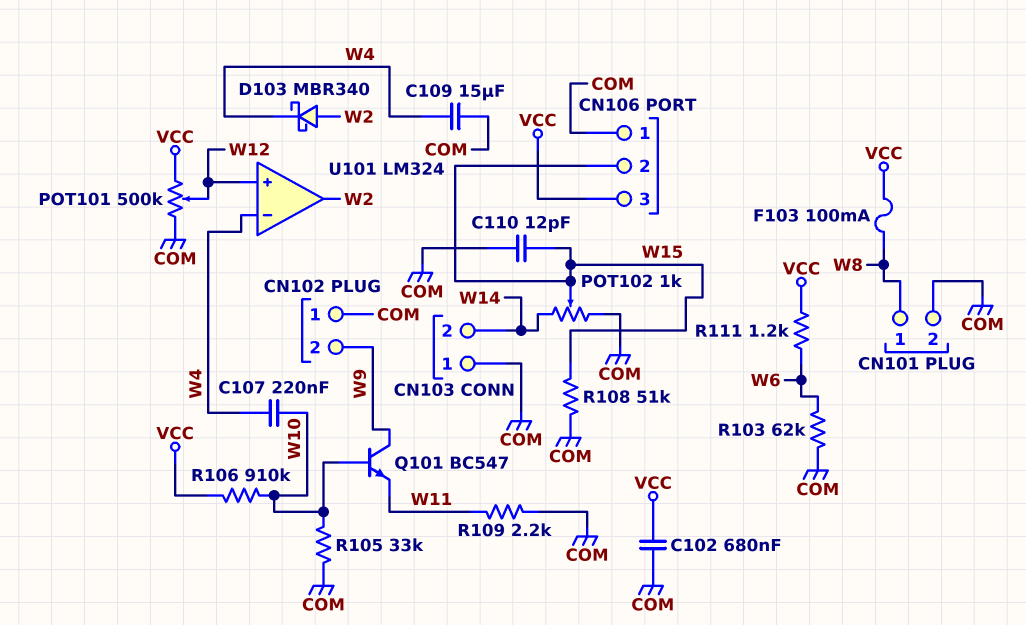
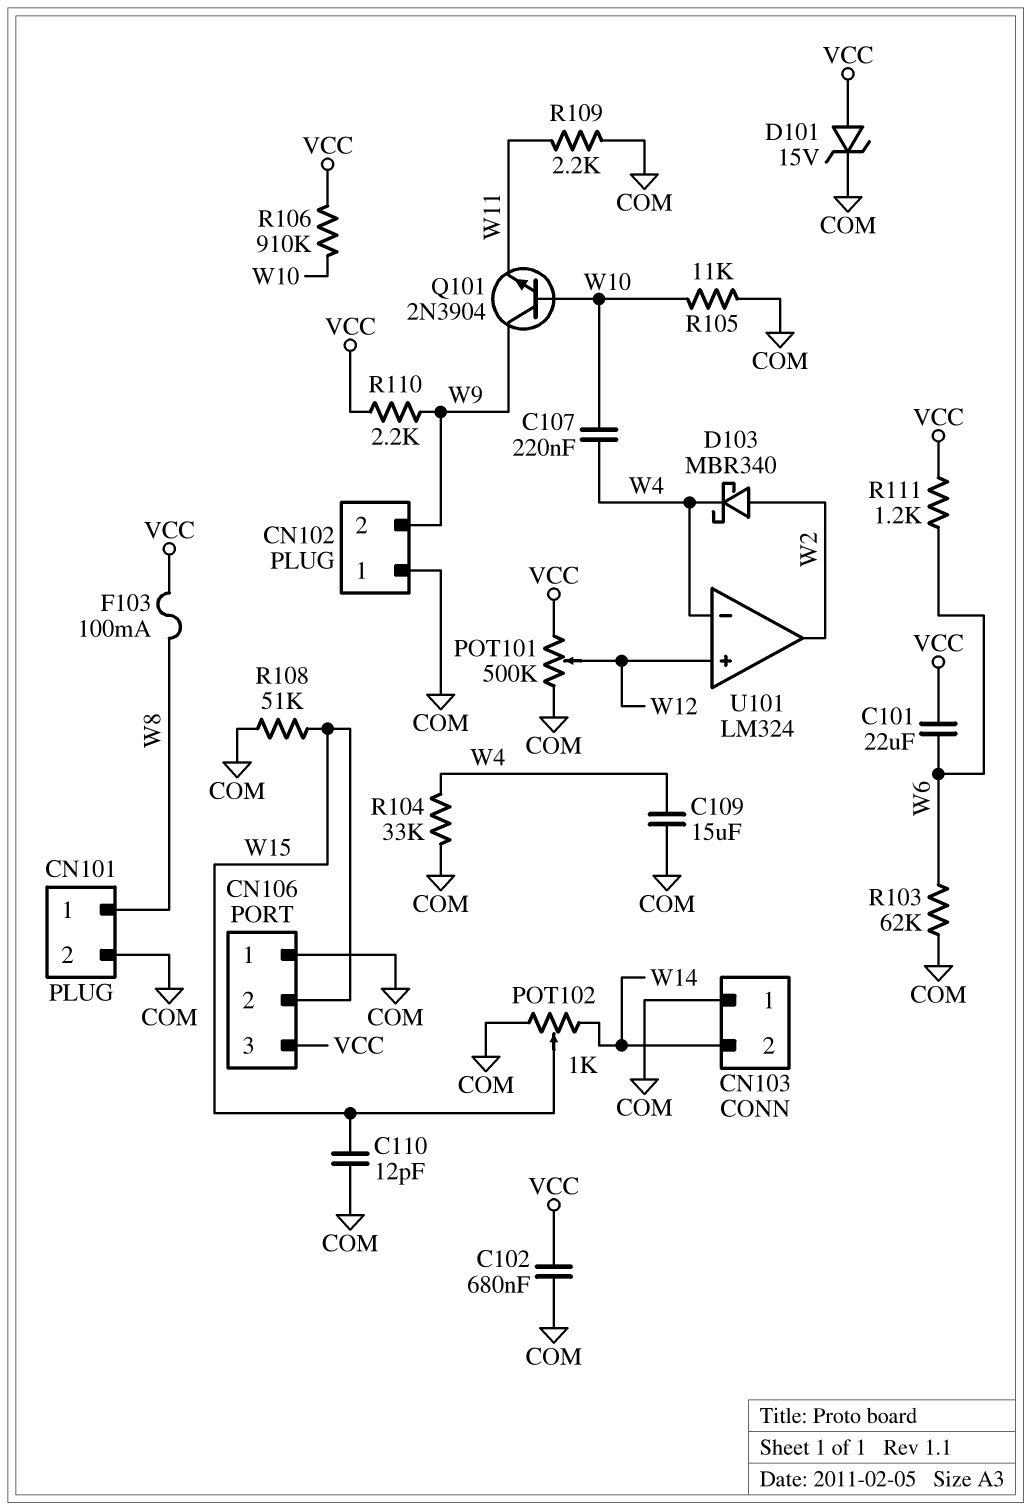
C101: none -> 22uF (VCC, W6)
D101: none -> zener 15V (A VCC, K COM)
Q101: NPN BC547 (B W10, C W9, E W11) -> NPN 2N3904 (B W10, C W9, E W11)
R104: none -> 33k (COM, W4)
R105: 33k (COM, W10) -> 11k (COM, W10)
R110: none -> 2.2k (VCC, W9)

